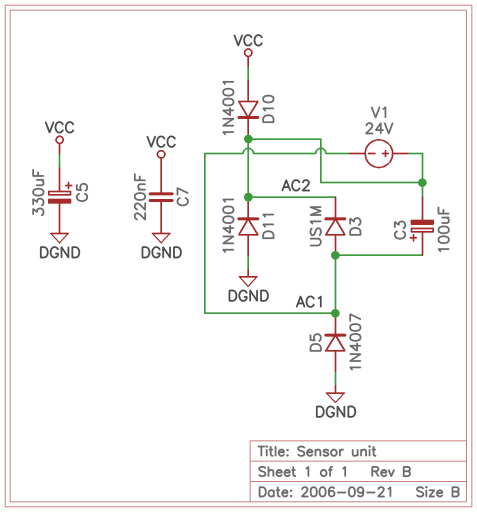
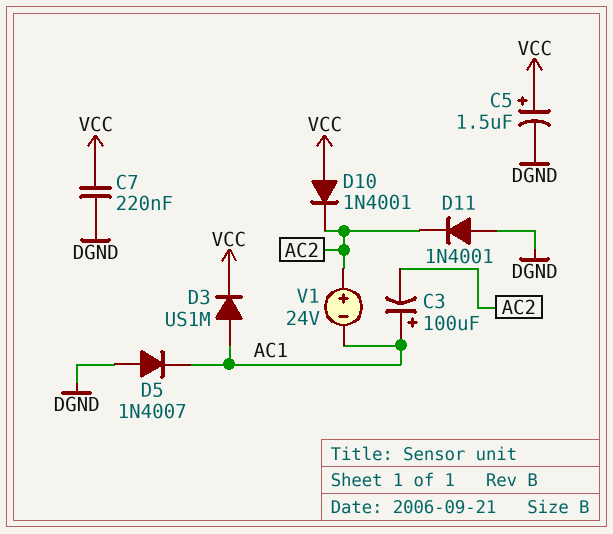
C5: 330uF (plus VCC, minus DGND) -> 1.5uF (plus VCC, minus DGND)
D3: diode US1M (A AC1, K AC2) -> diode US1M (A AC1, K VCC)

